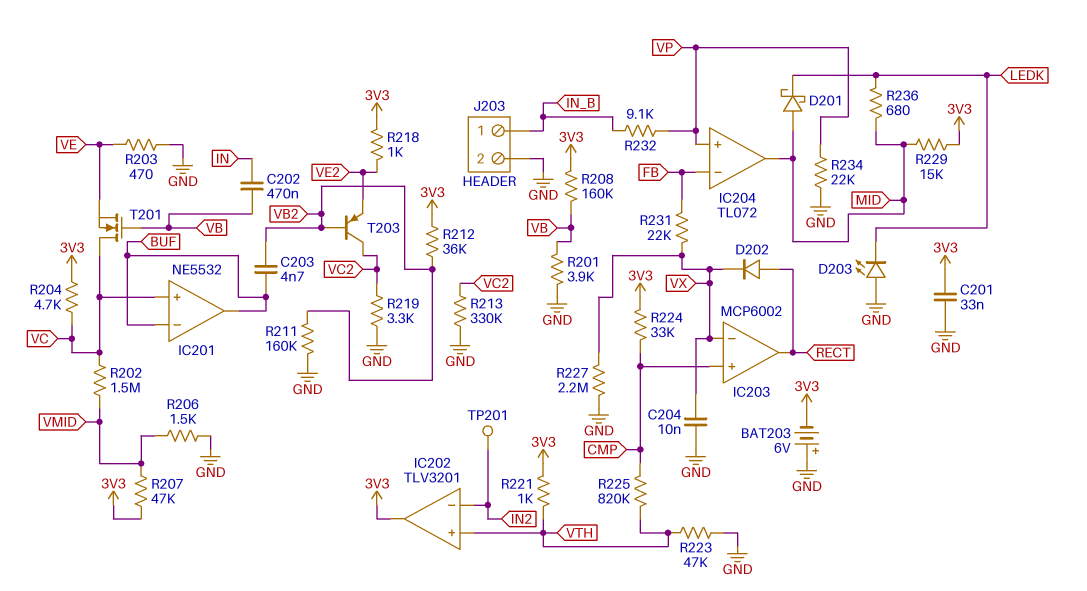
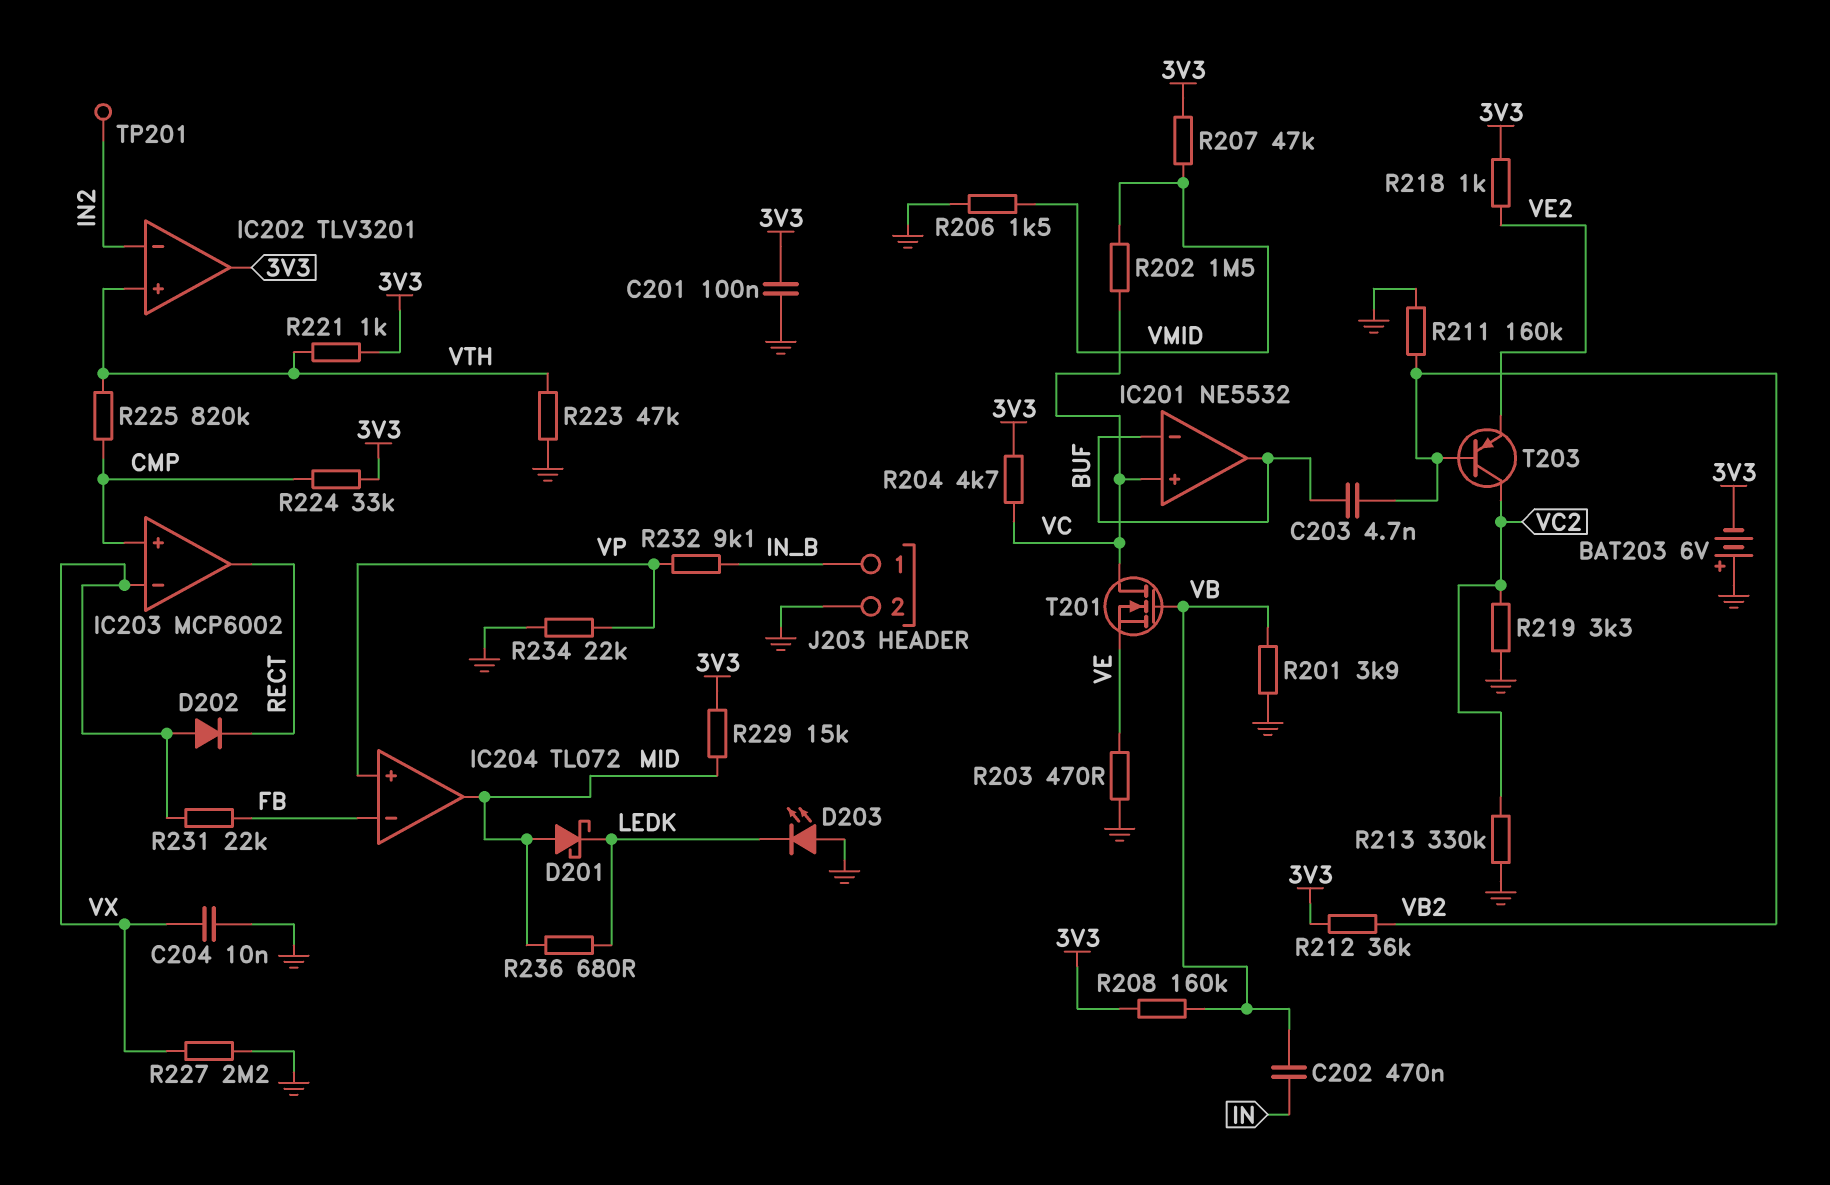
C201: 33nF (3V3, GND) -> 100nF (3V3, GND)
D202: diode (A RECT, K VX) -> diode (A VX, K RECT)

